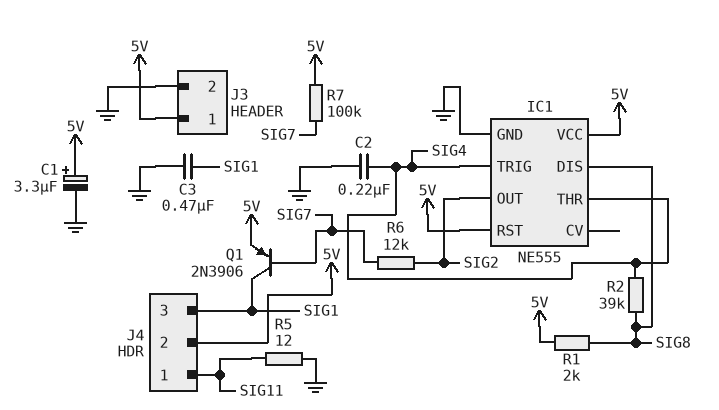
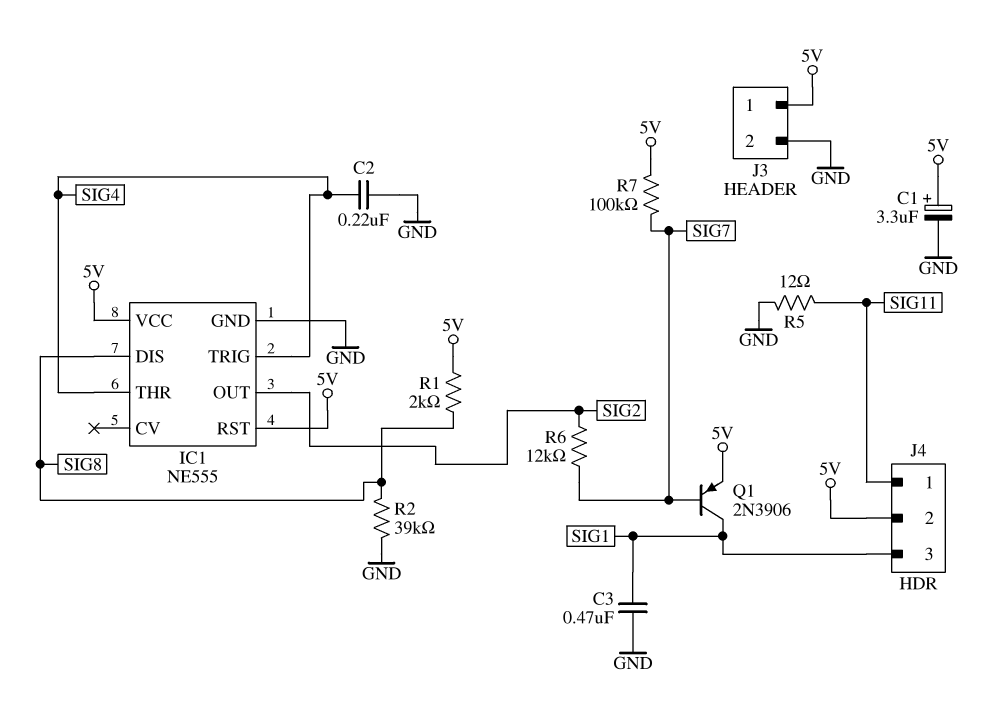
R2: 39k (SIG4, SIG8) -> 39k (GND, SIG8)

